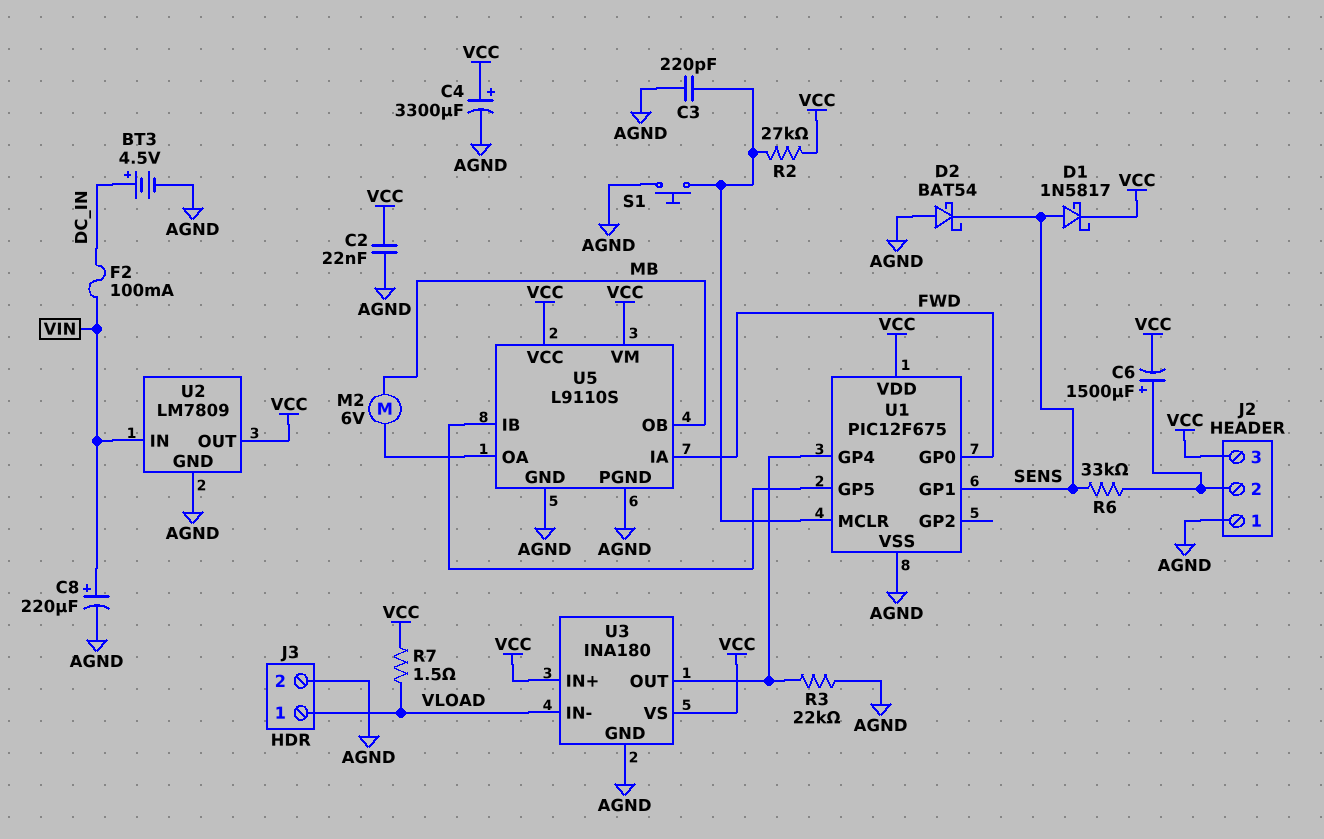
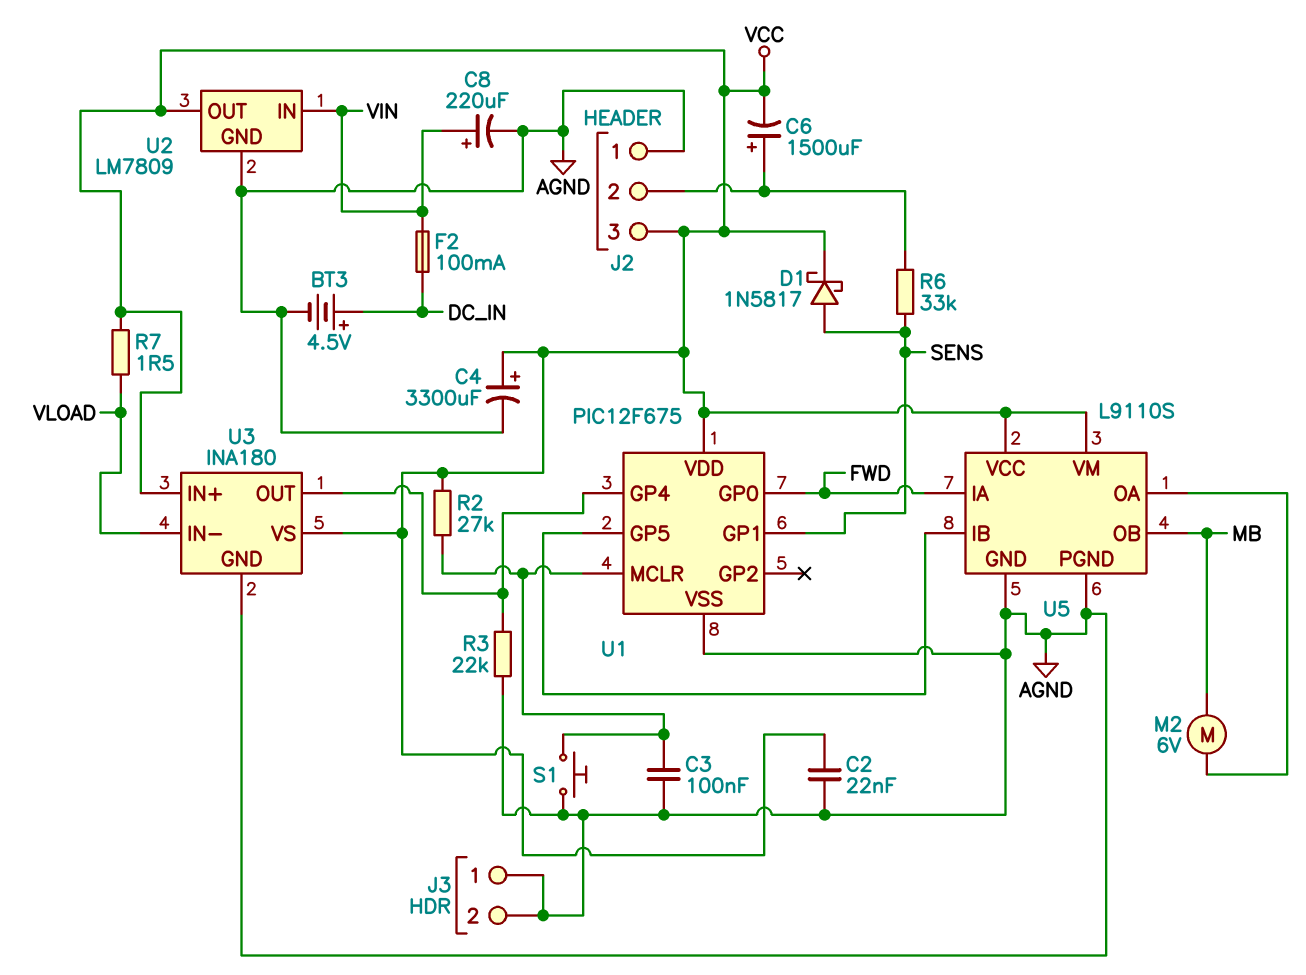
C3: 220pF (AGND, U1/MCLR) -> 100nF (AGND, U1/MCLR)
D2: schottky BAT54 (A AGND, K SENS) -> none
J3 pin 1: VLOAD -> AGND

